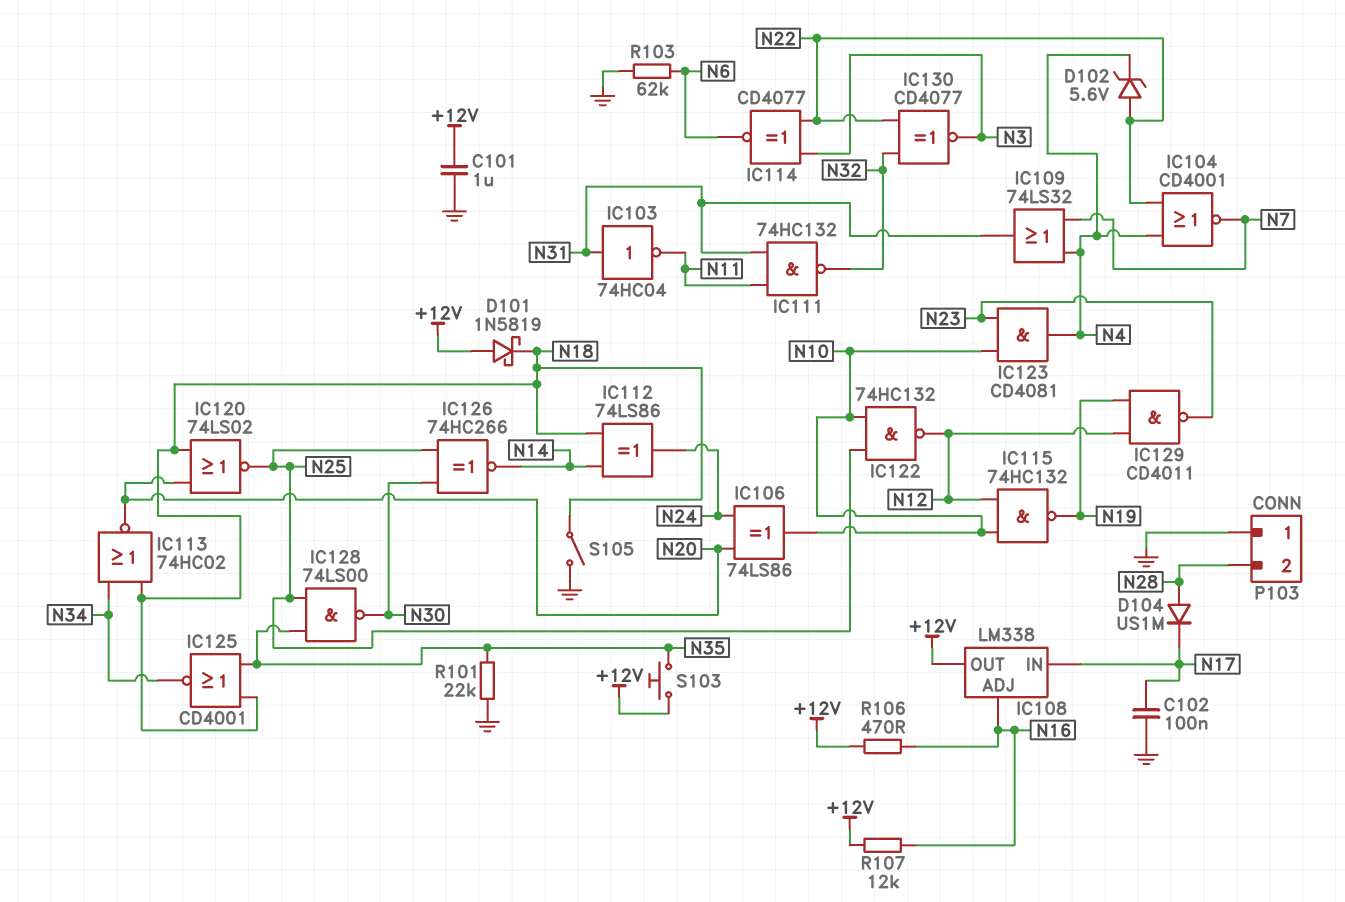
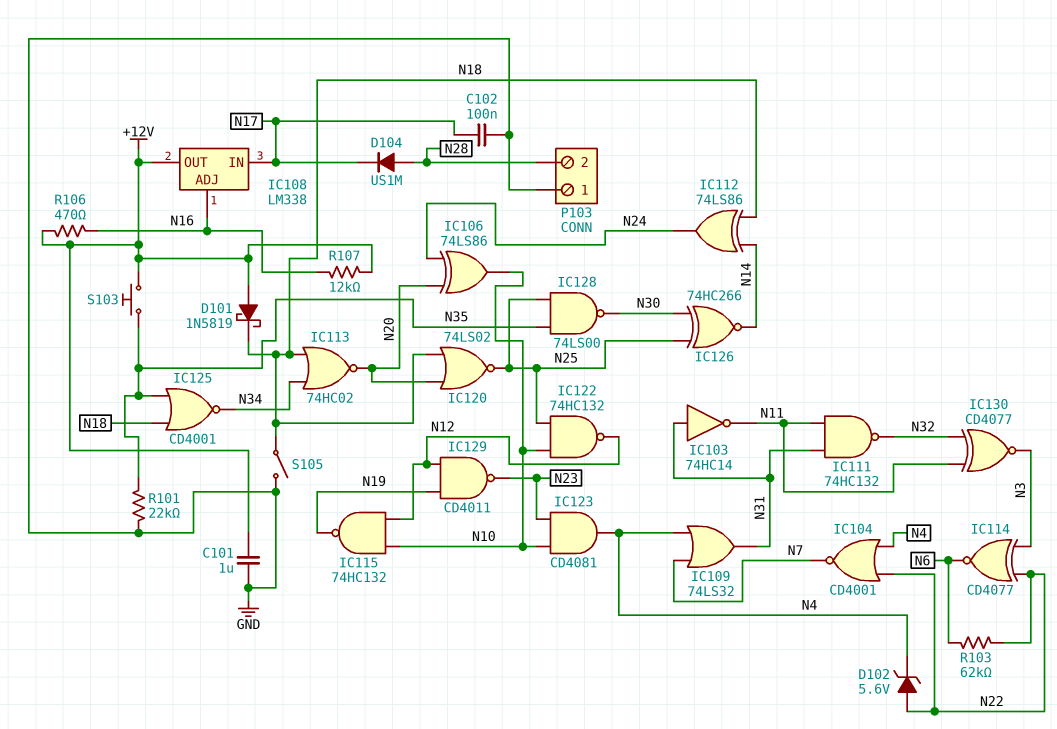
IC103: NOT 74HC04 (in N31, out N11) -> NOT 74HC14 (in N31, out N11)
IC130: XNOR CD4077 (in N22, in N32, out N3) -> XNOR CD4077 (in N11, in N32, out N3)
R103: 62k (GND, N6) -> 62k (N6, N22)

